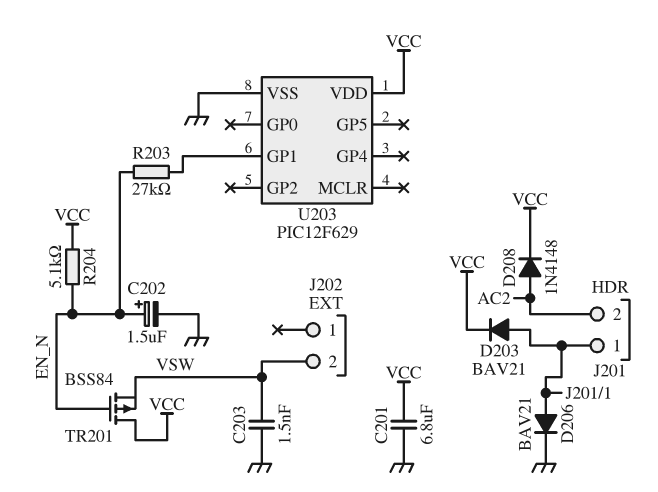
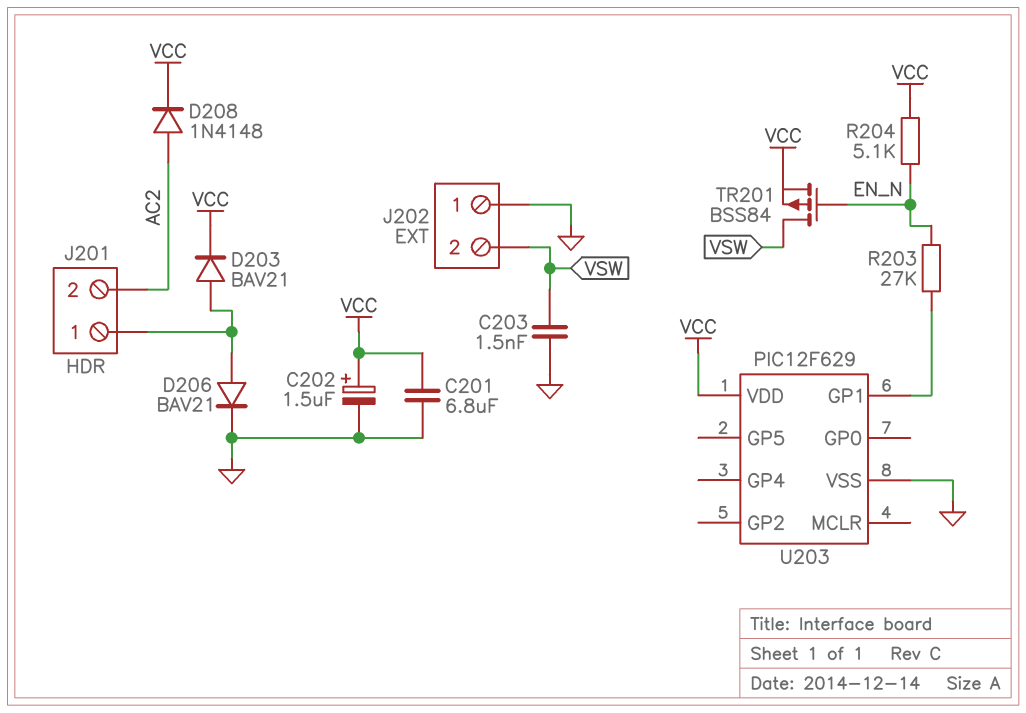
C202: 1.5uF (plus EN_N, minus GND) -> 1.5uF (plus VCC, minus GND)
J202 pin 1: none -> GND
TR201: PMOS BSS84 (G EN_N, D VCC, S VSW) -> PMOS BSS84 (G EN_N, D VSW, S VCC)

